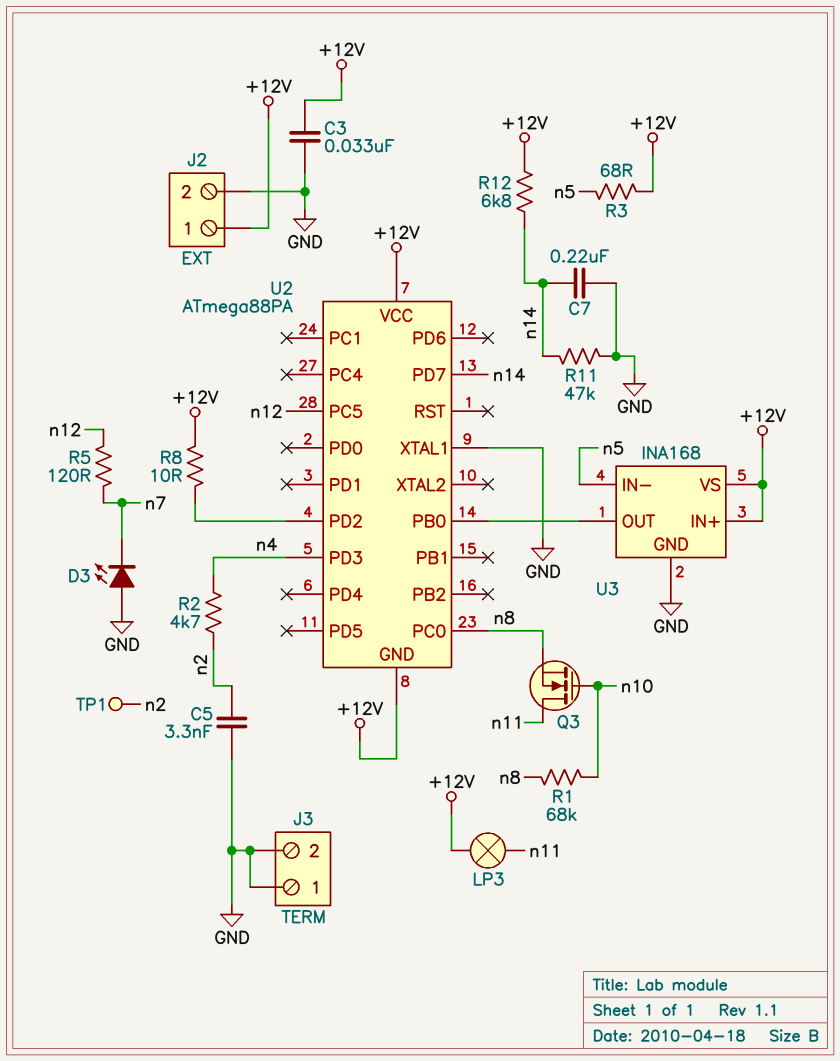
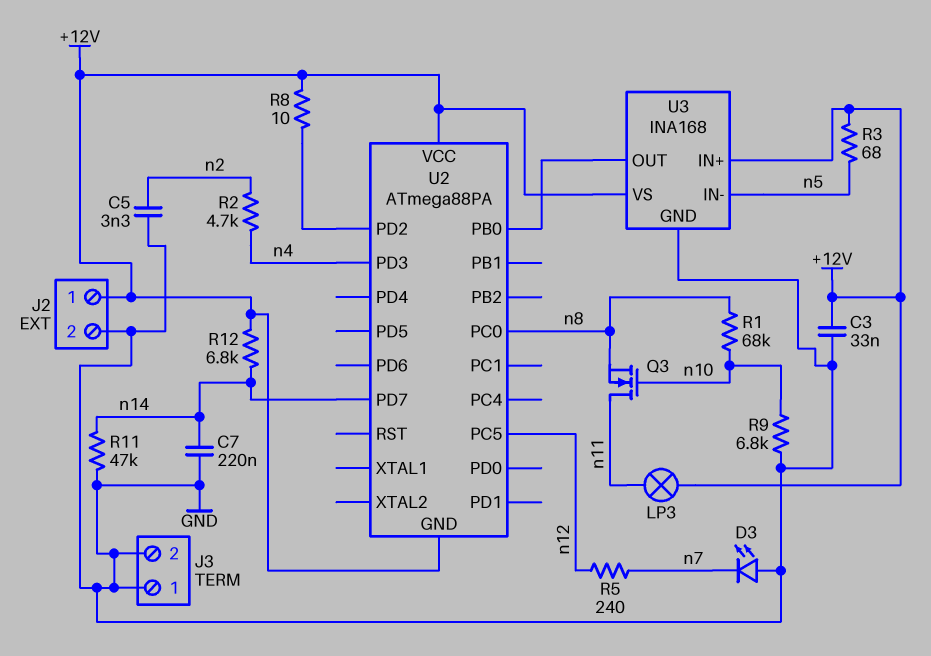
R5: 120 (n7, n12) -> 240 (n7, n12)
R9: none -> 6.8k (GND, n10)
TP1: test point (n2) -> none
U2 pin XTAL1: GND -> none

